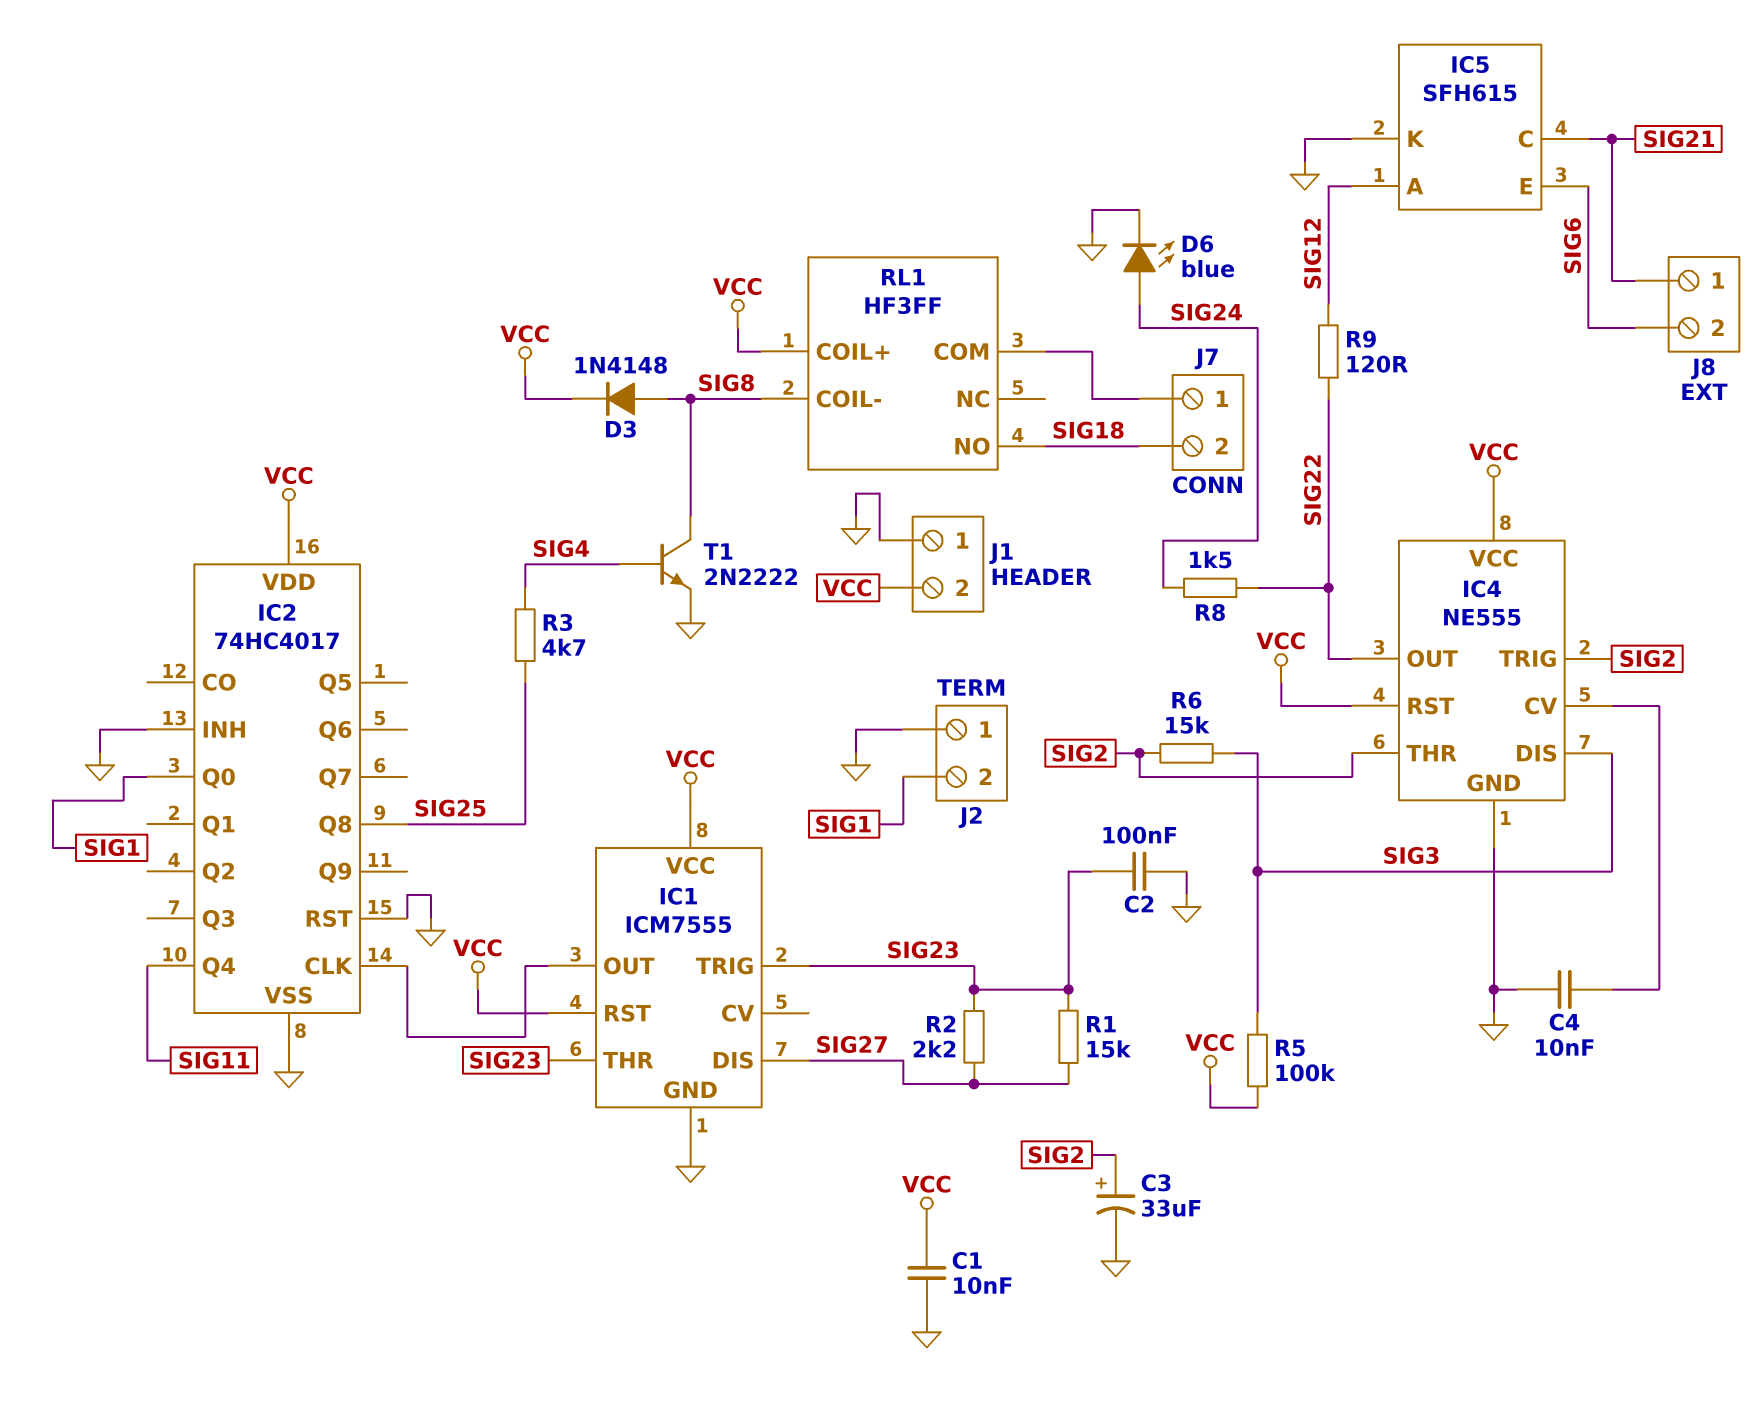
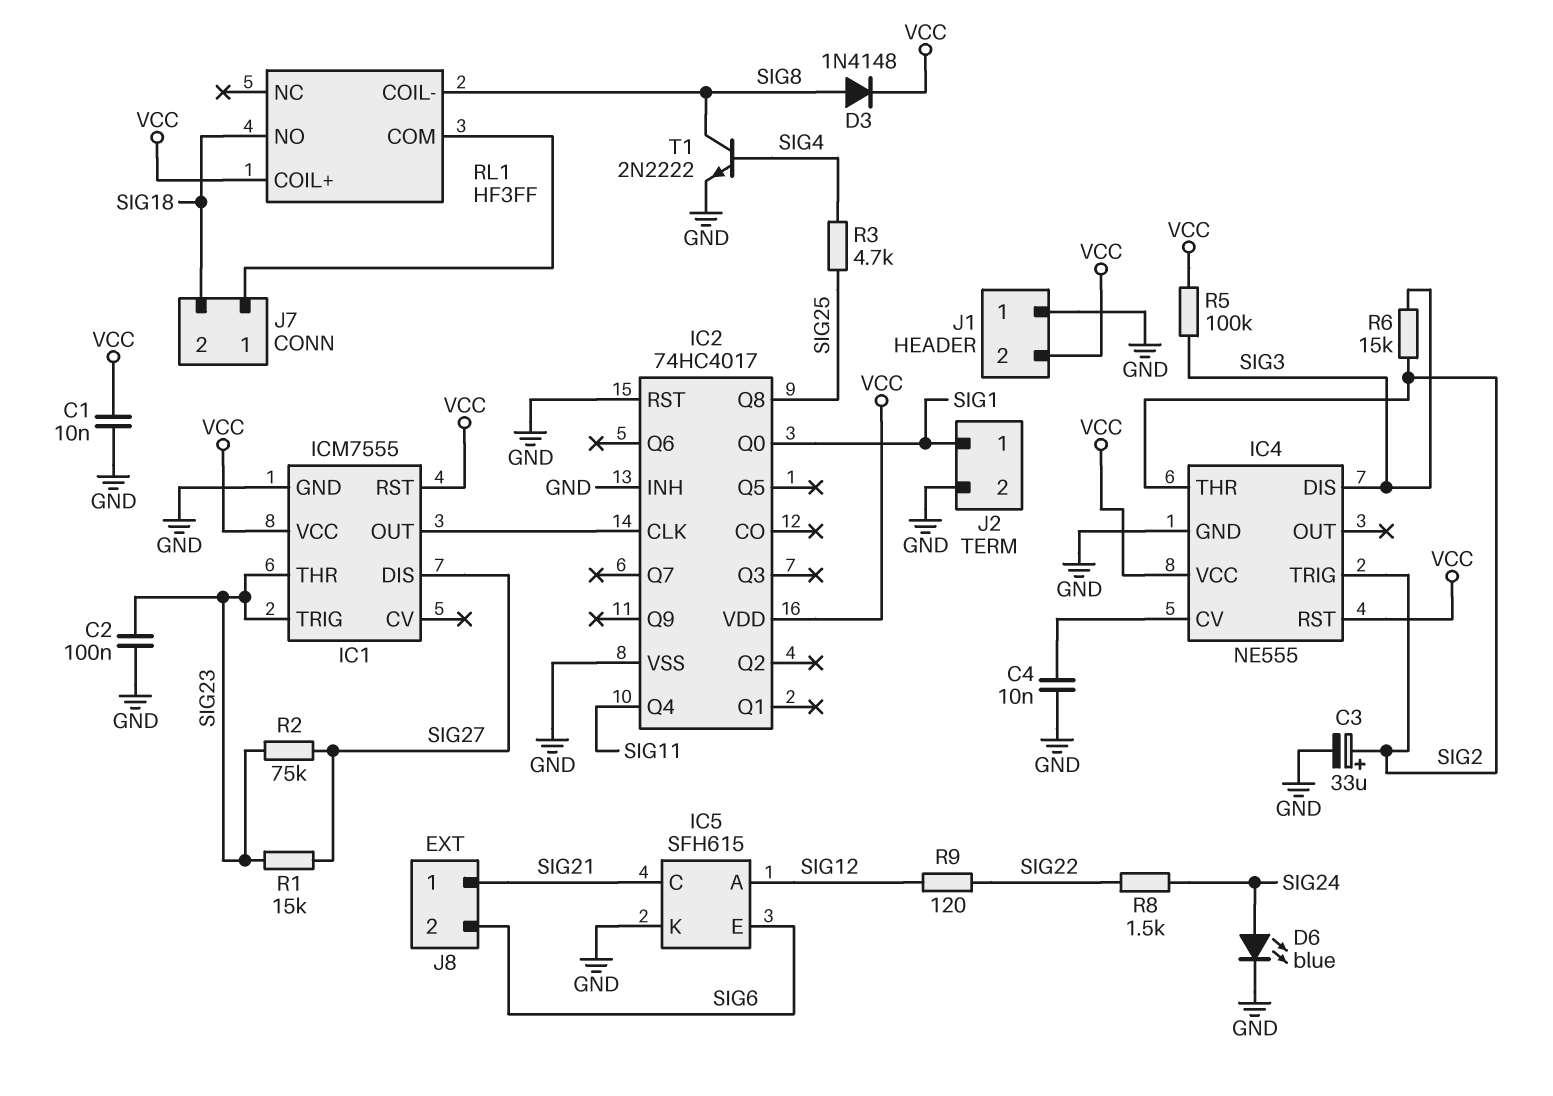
IC4 pin OUT: SIG22 -> none
J2 pin 1: GND -> SIG1
J2 pin 2: SIG1 -> GND
R2: 2.2k (SIG23, SIG27) -> 75k (SIG23, SIG27)

